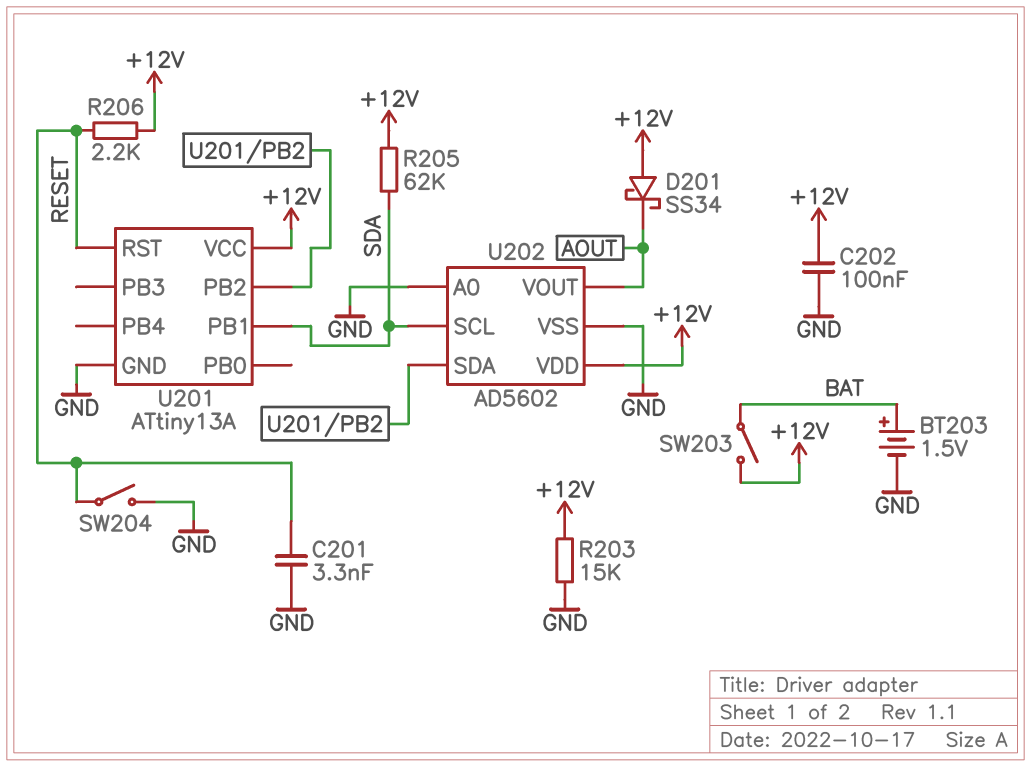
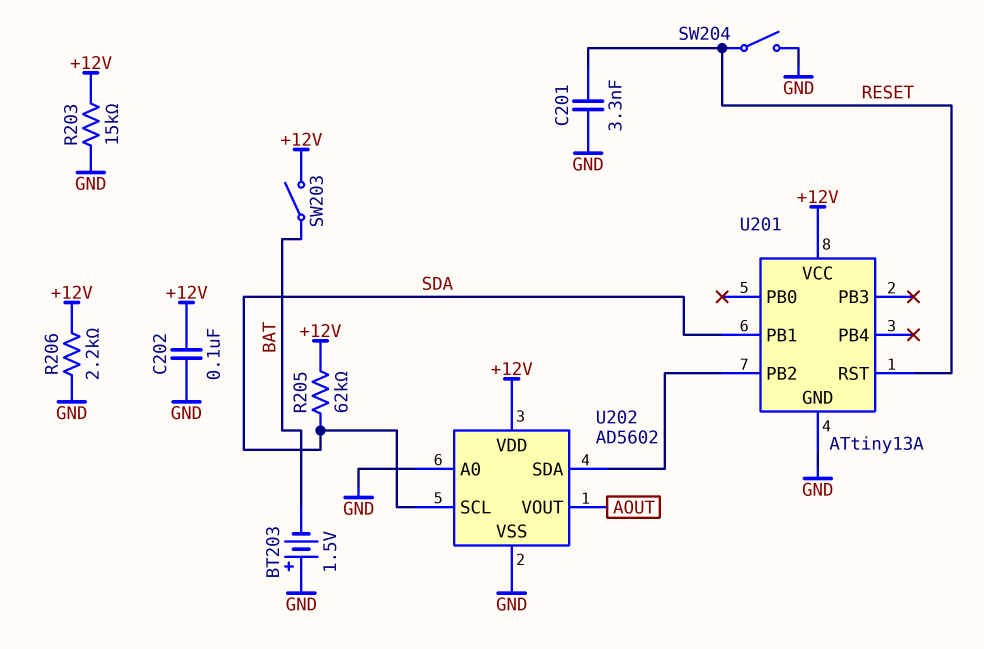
BT203: 1.5V (plus BAT, minus GND) -> 1.5V (plus GND, minus BAT)
D201: schottky SS34 (A +12V, K AOUT) -> none
R206: 2.2k (+12V, RESET) -> 2.2k (+12V, GND)

